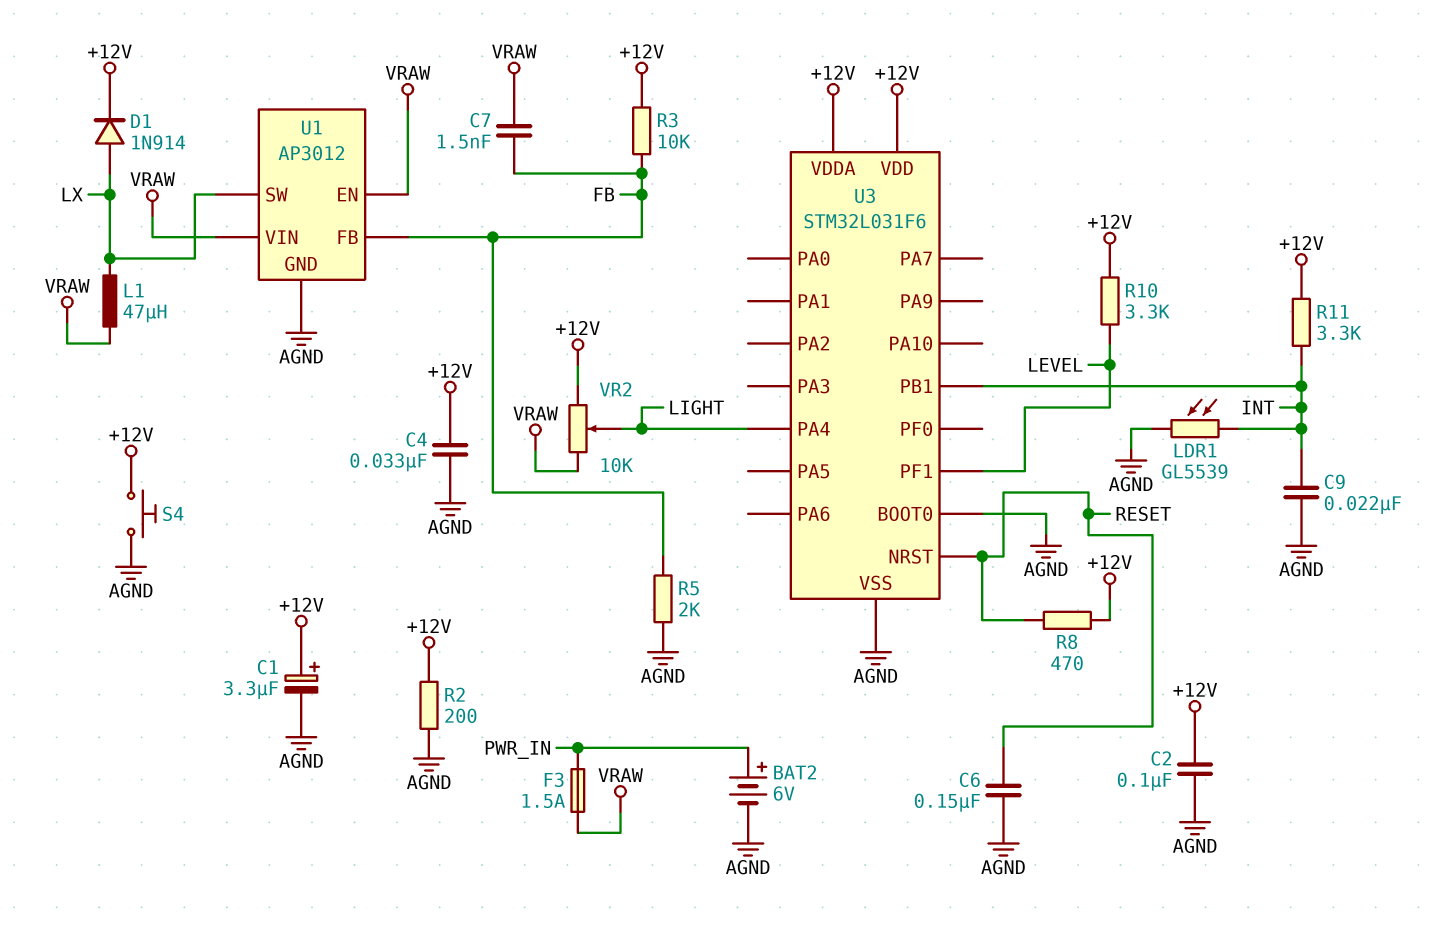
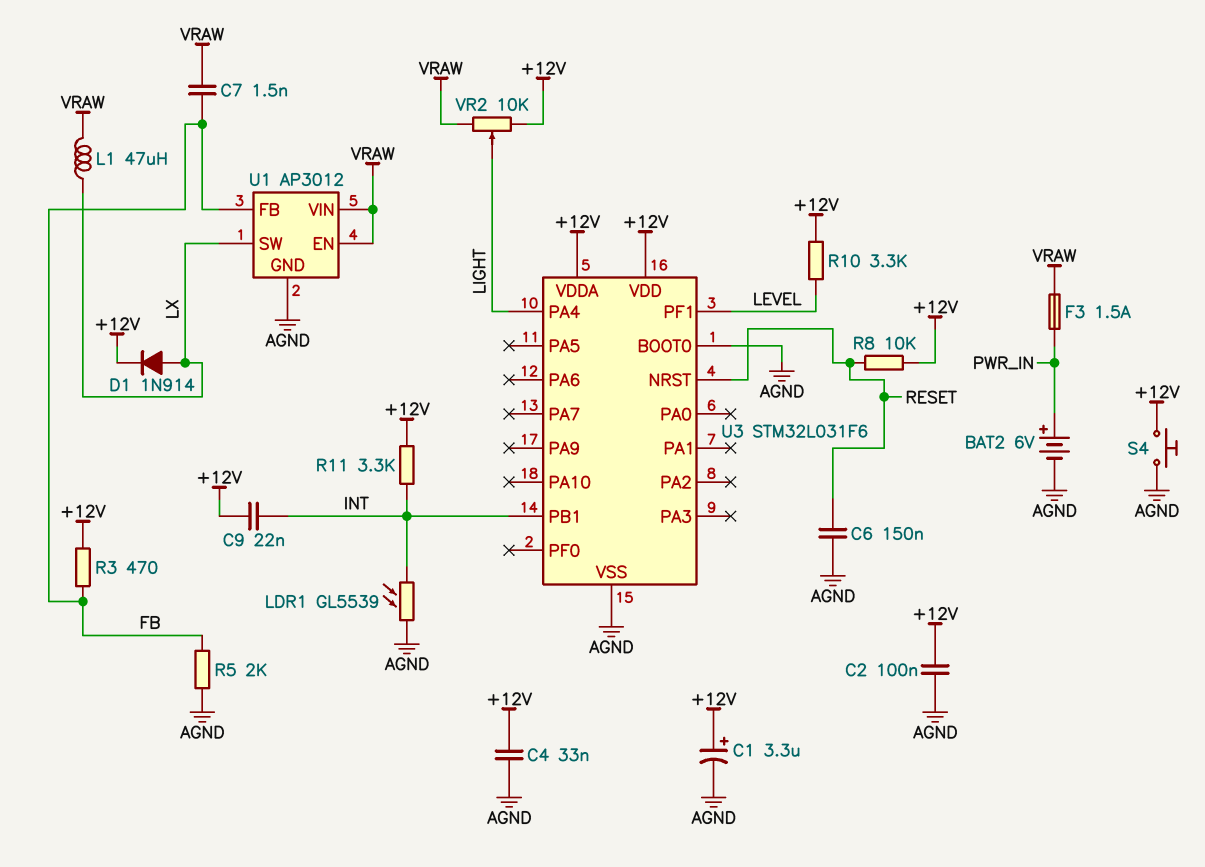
C9: 22nF (AGND, INT) -> 22nF (+12V, INT)
R2: 200 (+12V, AGND) -> none
R3: 10k (+12V, FB) -> 470 (+12V, FB)
R8: 470 (+12V, RESET) -> 10k (+12V, RESET)

